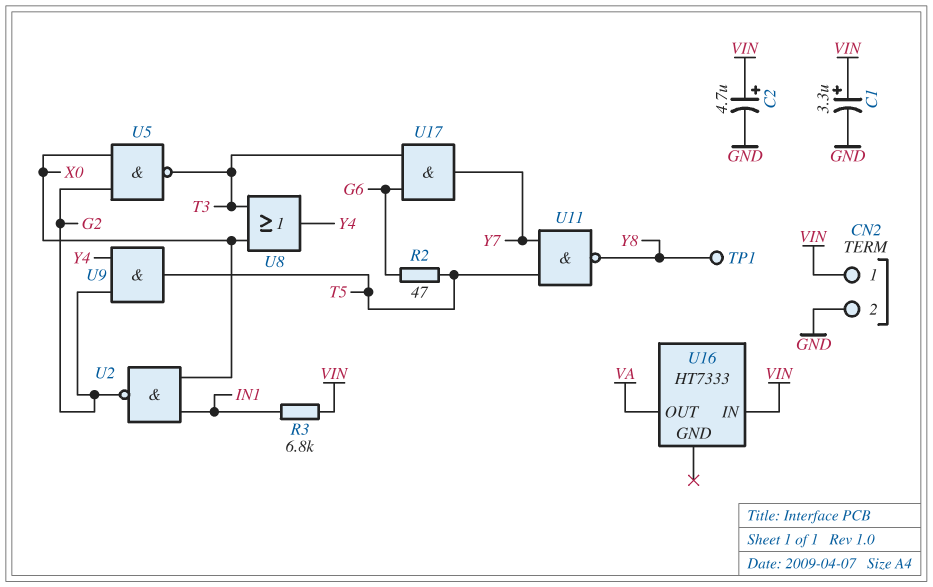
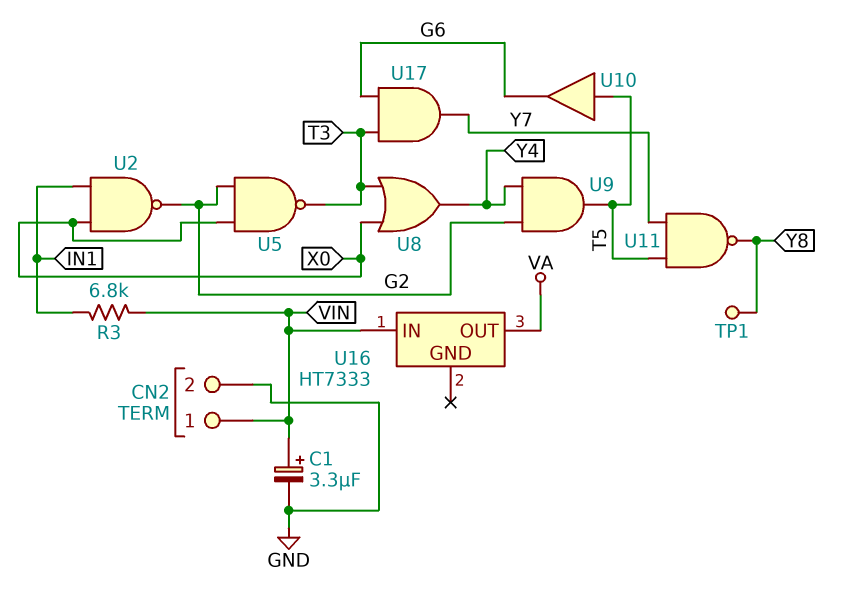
C2: 4.7uF (plus VIN, minus GND) -> none
R2: 47 (G6, T5) -> none
U10: none -> buffer (in T5, out G6)

